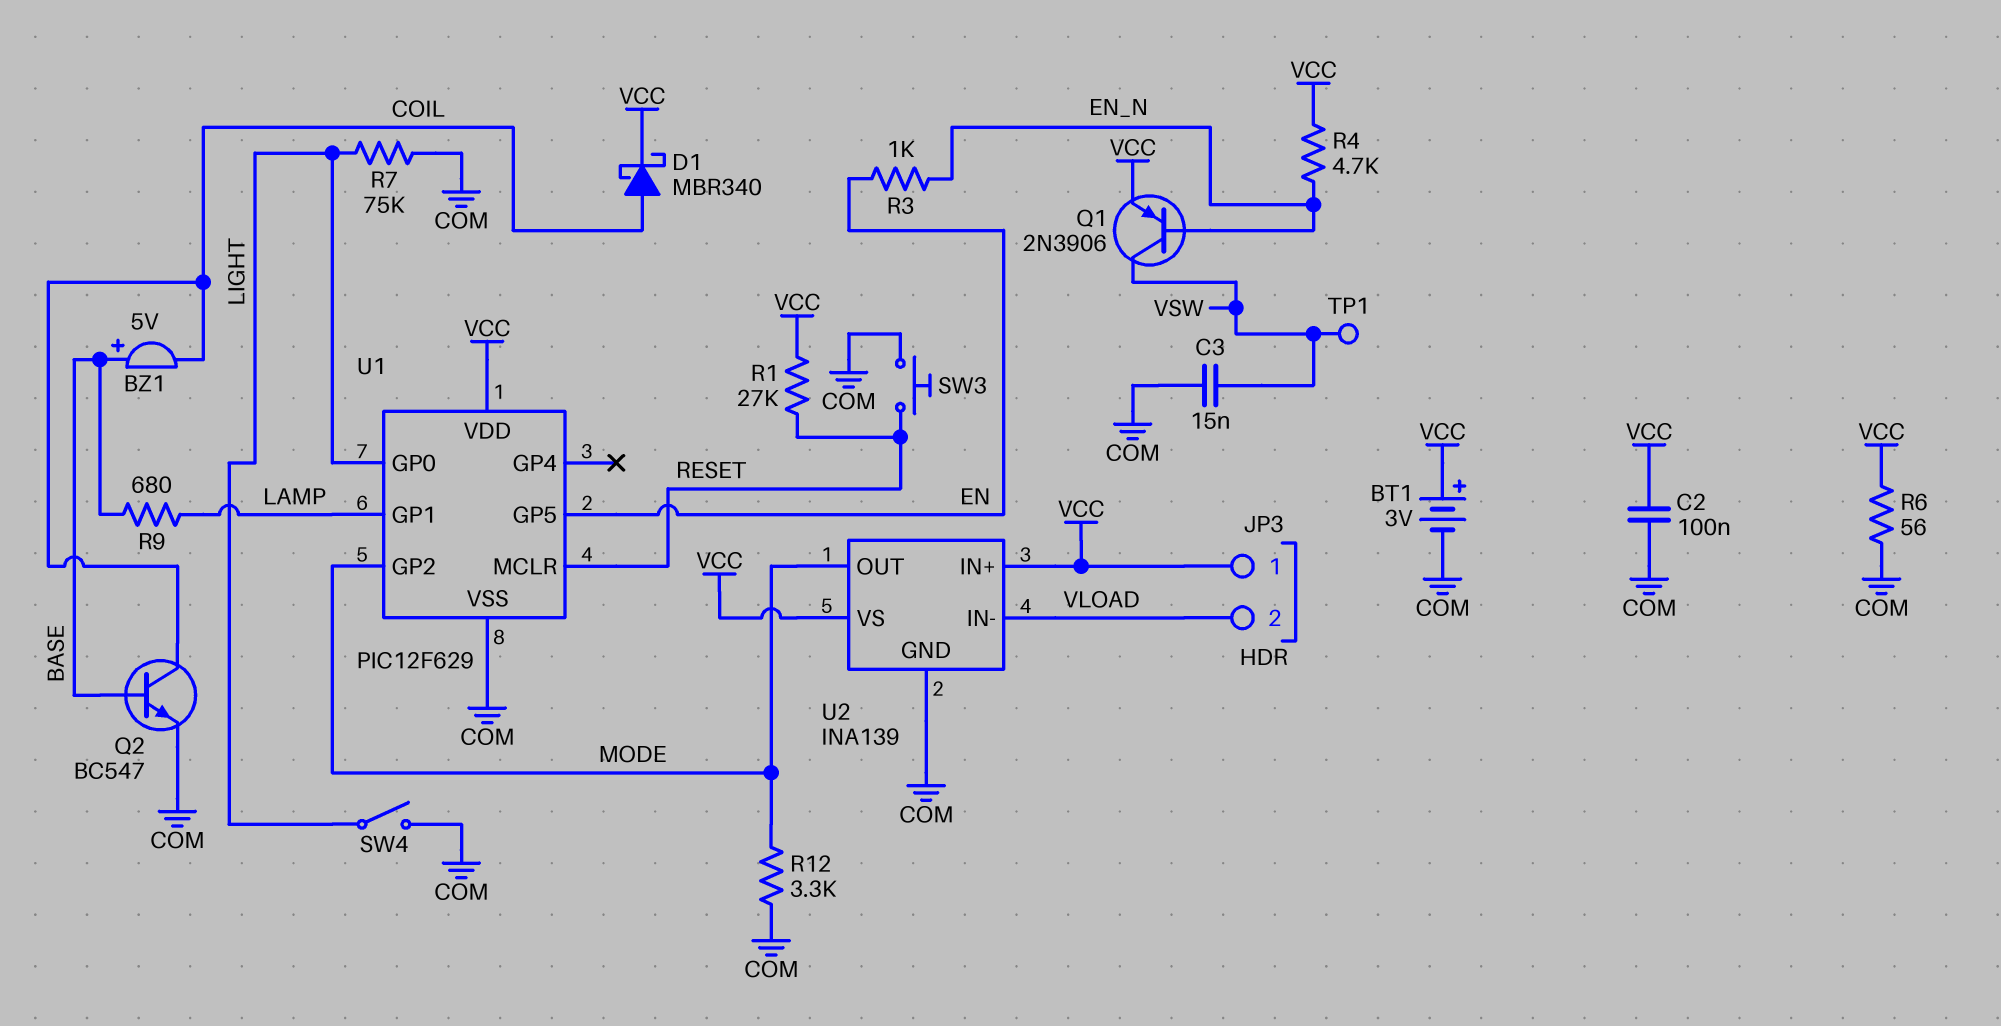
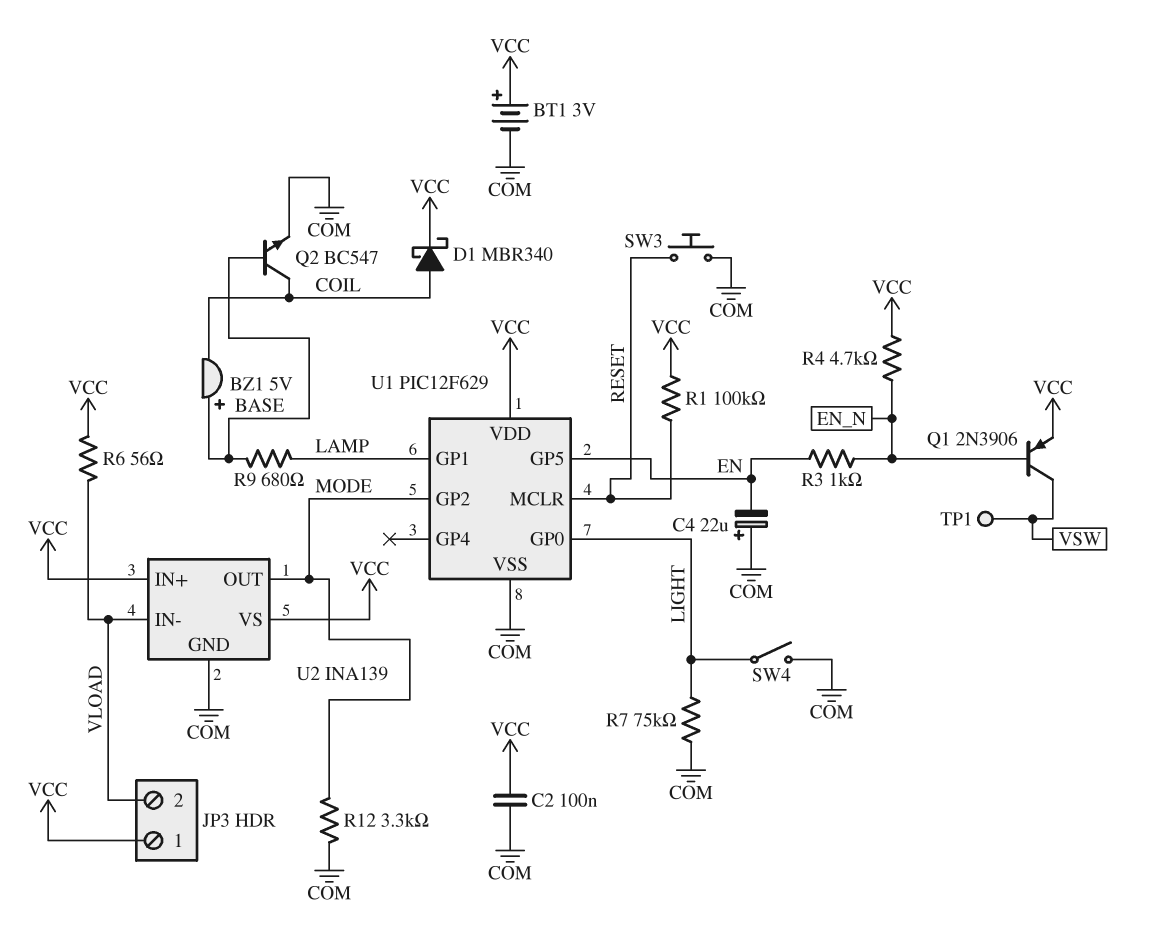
C3: 15nF (COM, VSW) -> none
C4: none -> 22uF (plus COM, minus EN)
R1: 27k (RESET, VCC) -> 100k (RESET, VCC)
R6: 56 (COM, VCC) -> 56 (VCC, VLOAD)

